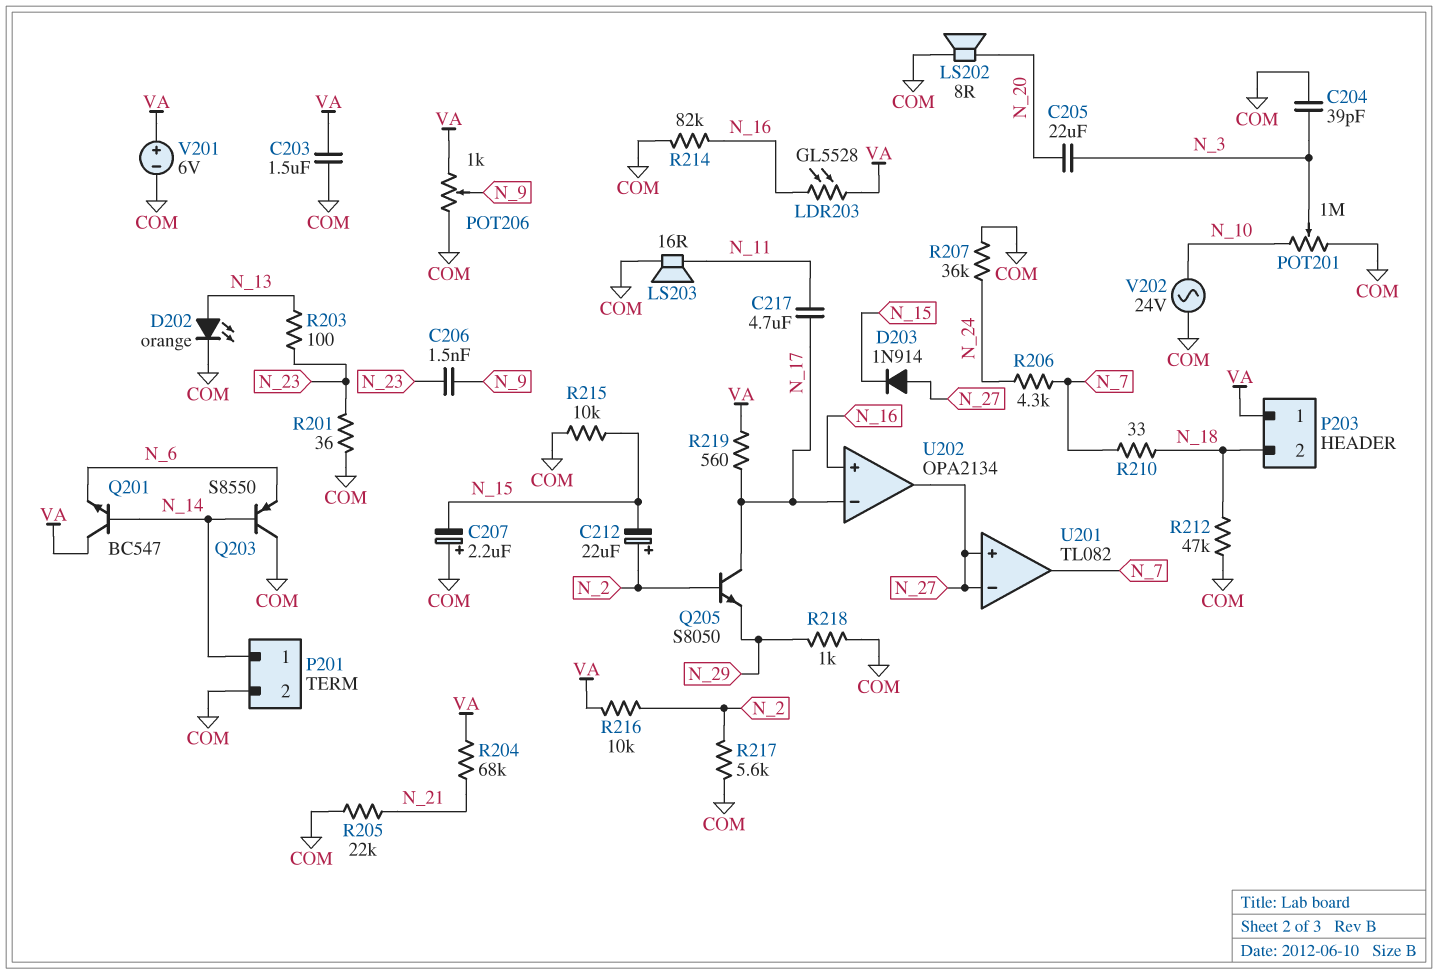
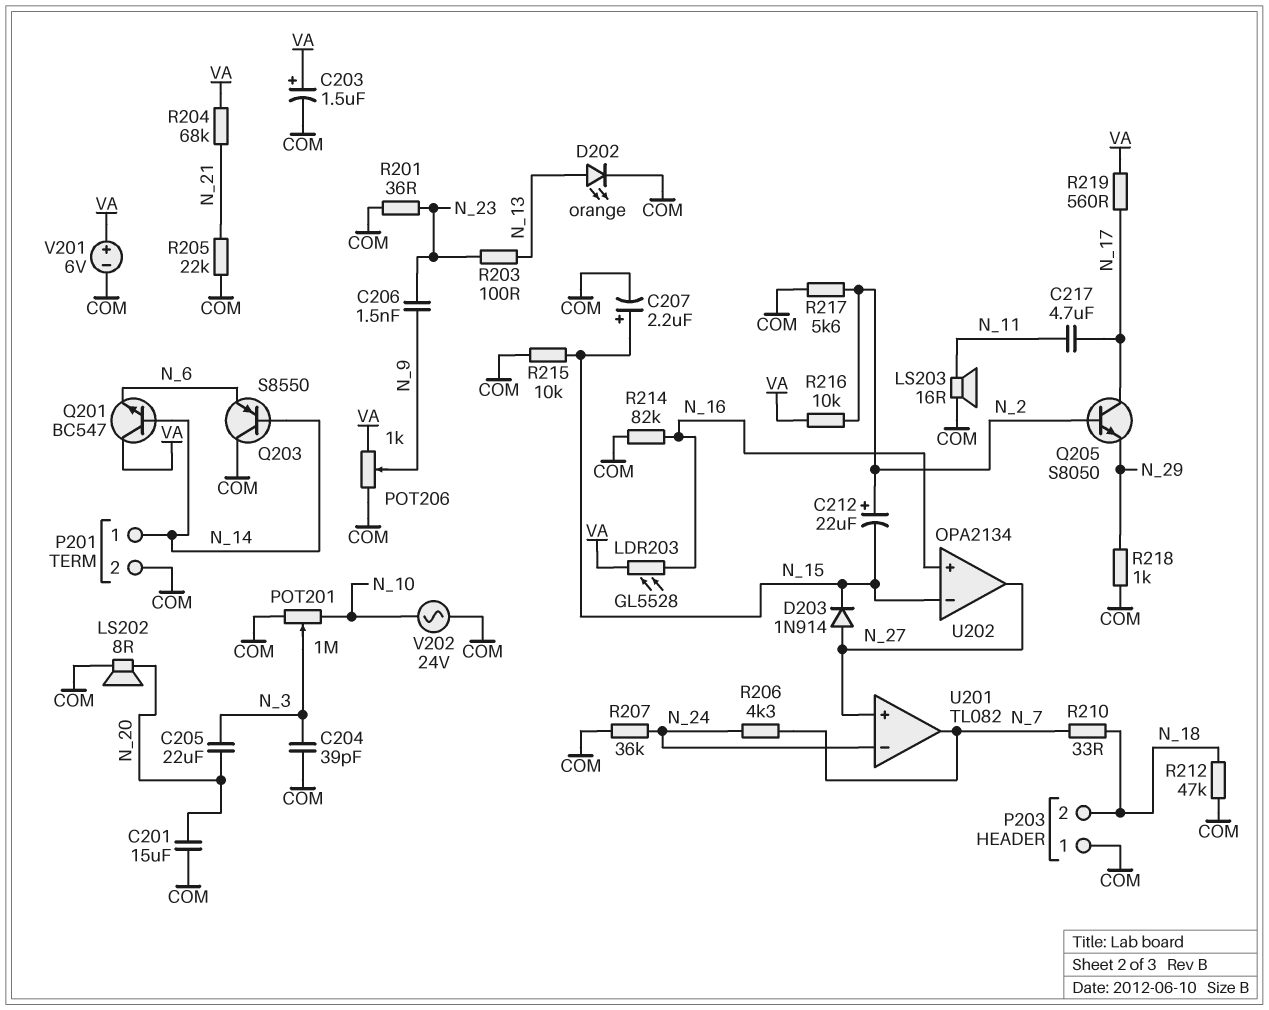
C201: none -> 15uF (COM, N_20)
C203: 1.5uF (COM, VA) -> 1.5uF (plus VA, minus COM)
C207: 2.2uF (plus COM, minus N_15) -> 2.2uF (plus N_15, minus COM)
P203 pin 1: VA -> COM
U201 pin in-: N_27 -> N_24
U202 pin in-: N_17 -> N_15

